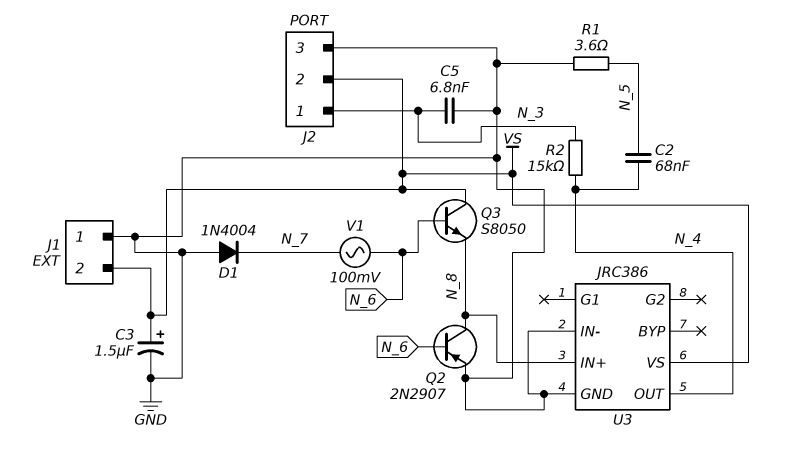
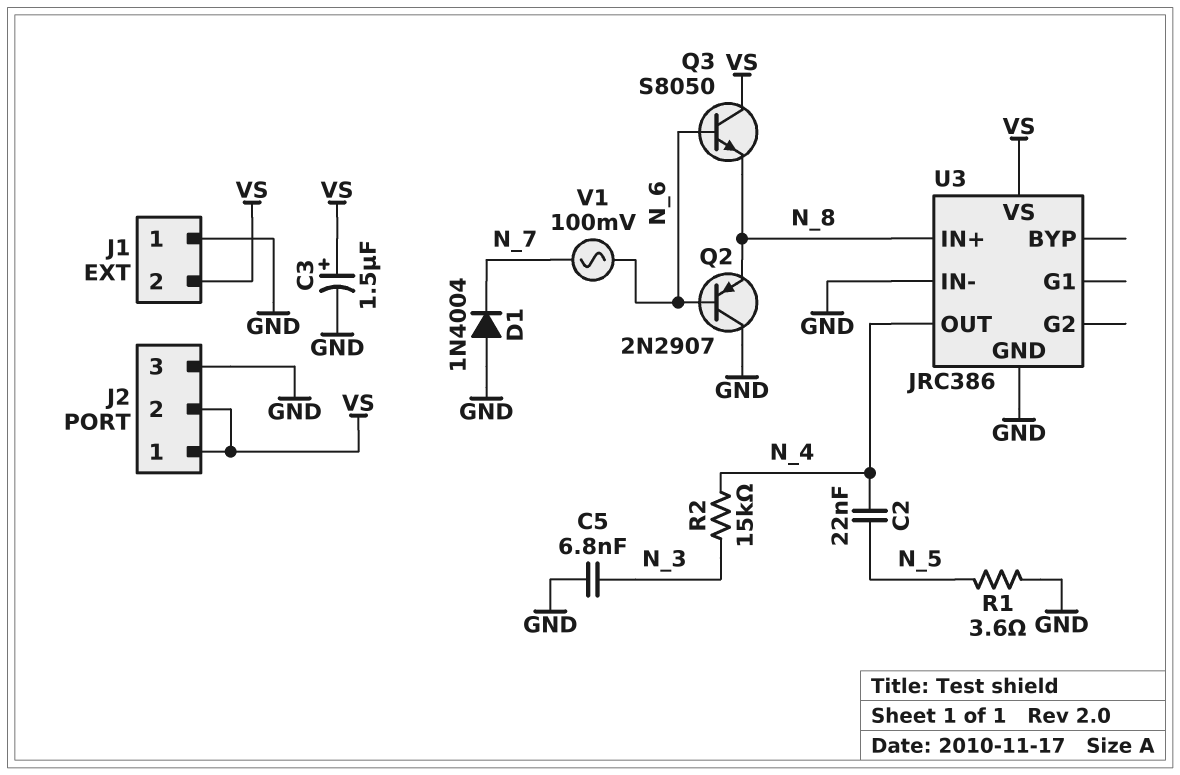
C2: 68nF (N_4, N_5) -> 22nF (N_4, N_5)
J2 pin 1: N_3 -> VS
Q2: PNP 2N2907 (B N_6, C N_8, E GND) -> PNP 2N2907 (B N_6, C GND, E N_8)

